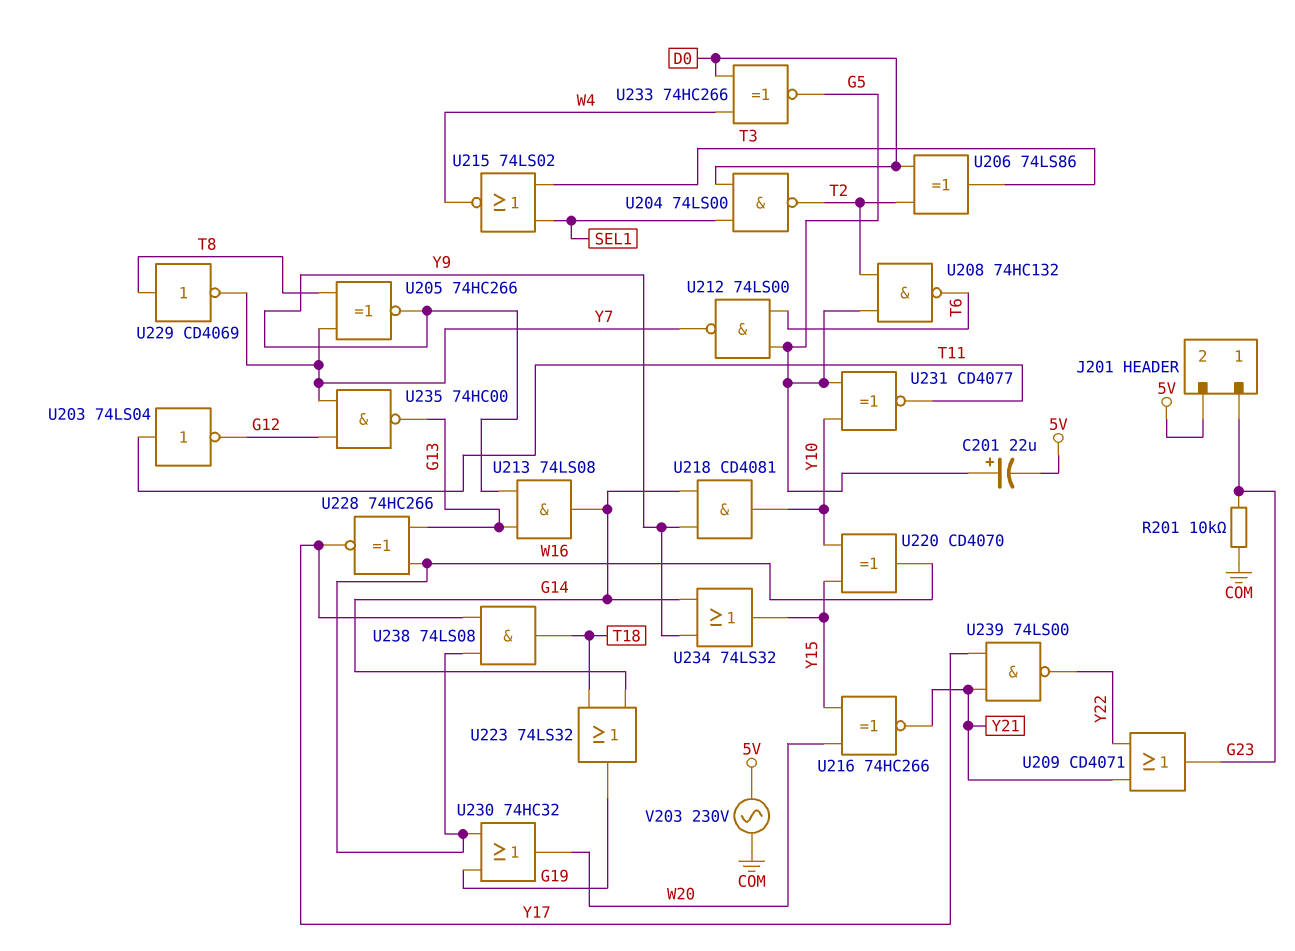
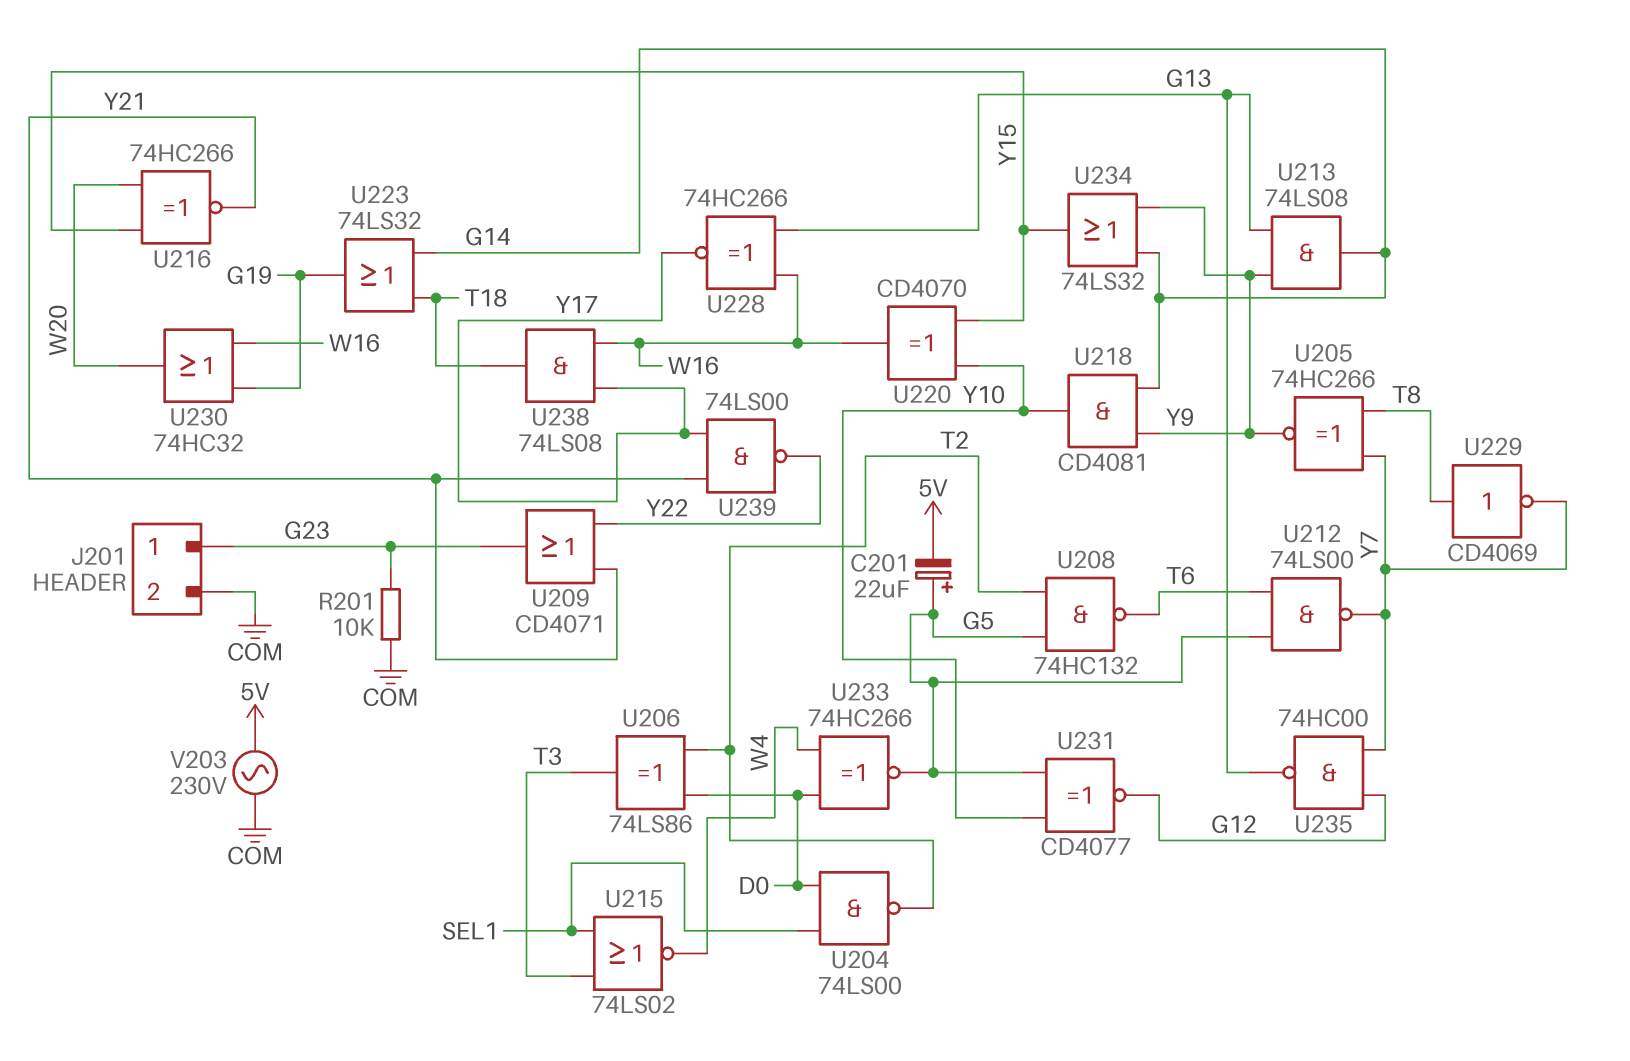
J201 pin 2: 5V -> COM
U203: NOT 74LS04 (in T11, out G12) -> none
U231: XNOR CD4077 (in G5, in Y10, out T11) -> XNOR CD4077 (in G5, in Y10, out G12)

